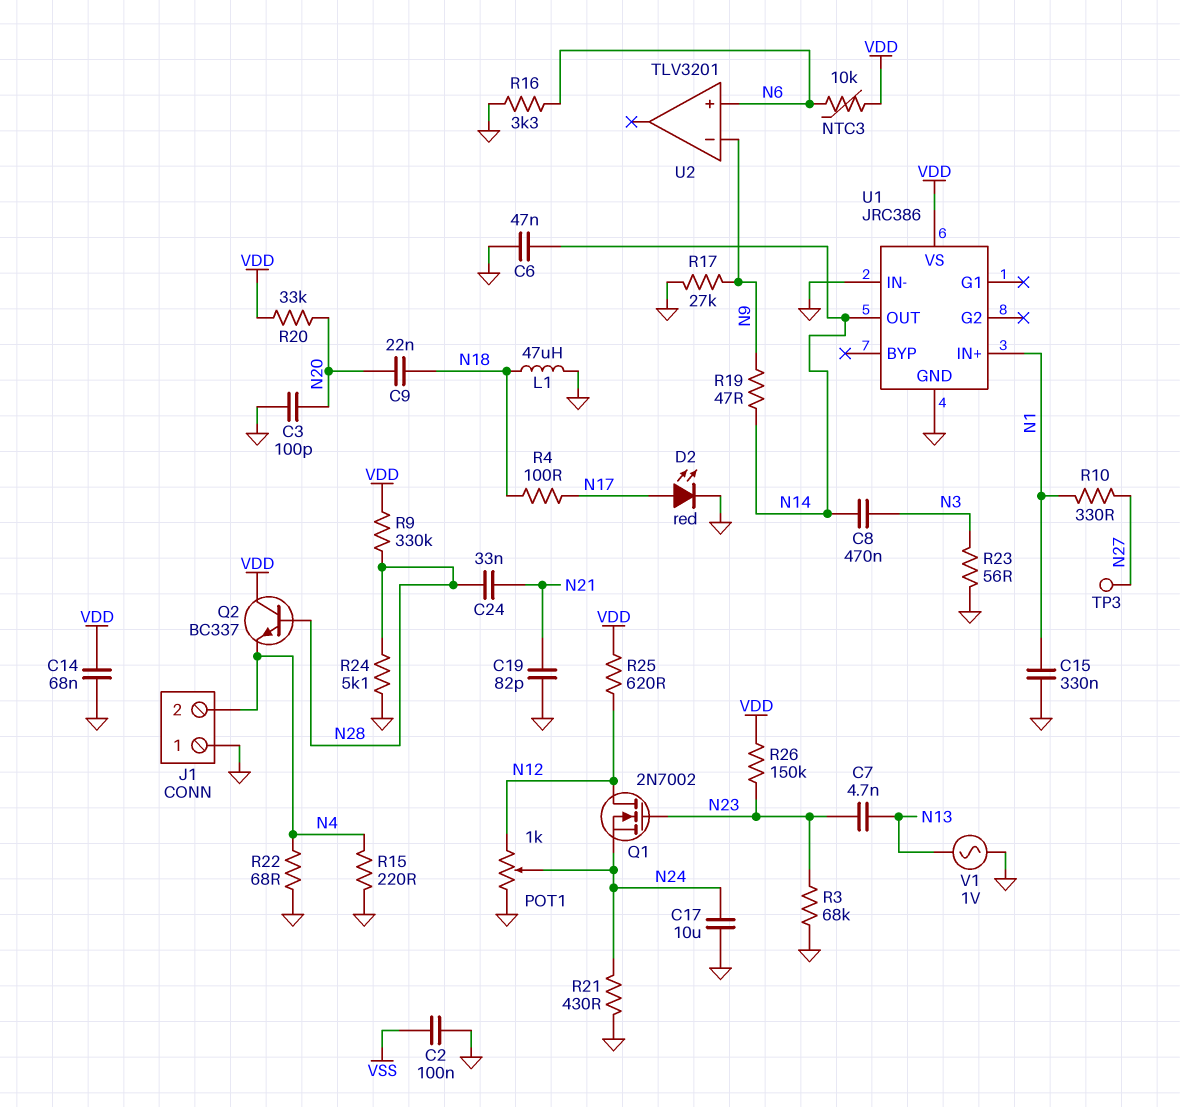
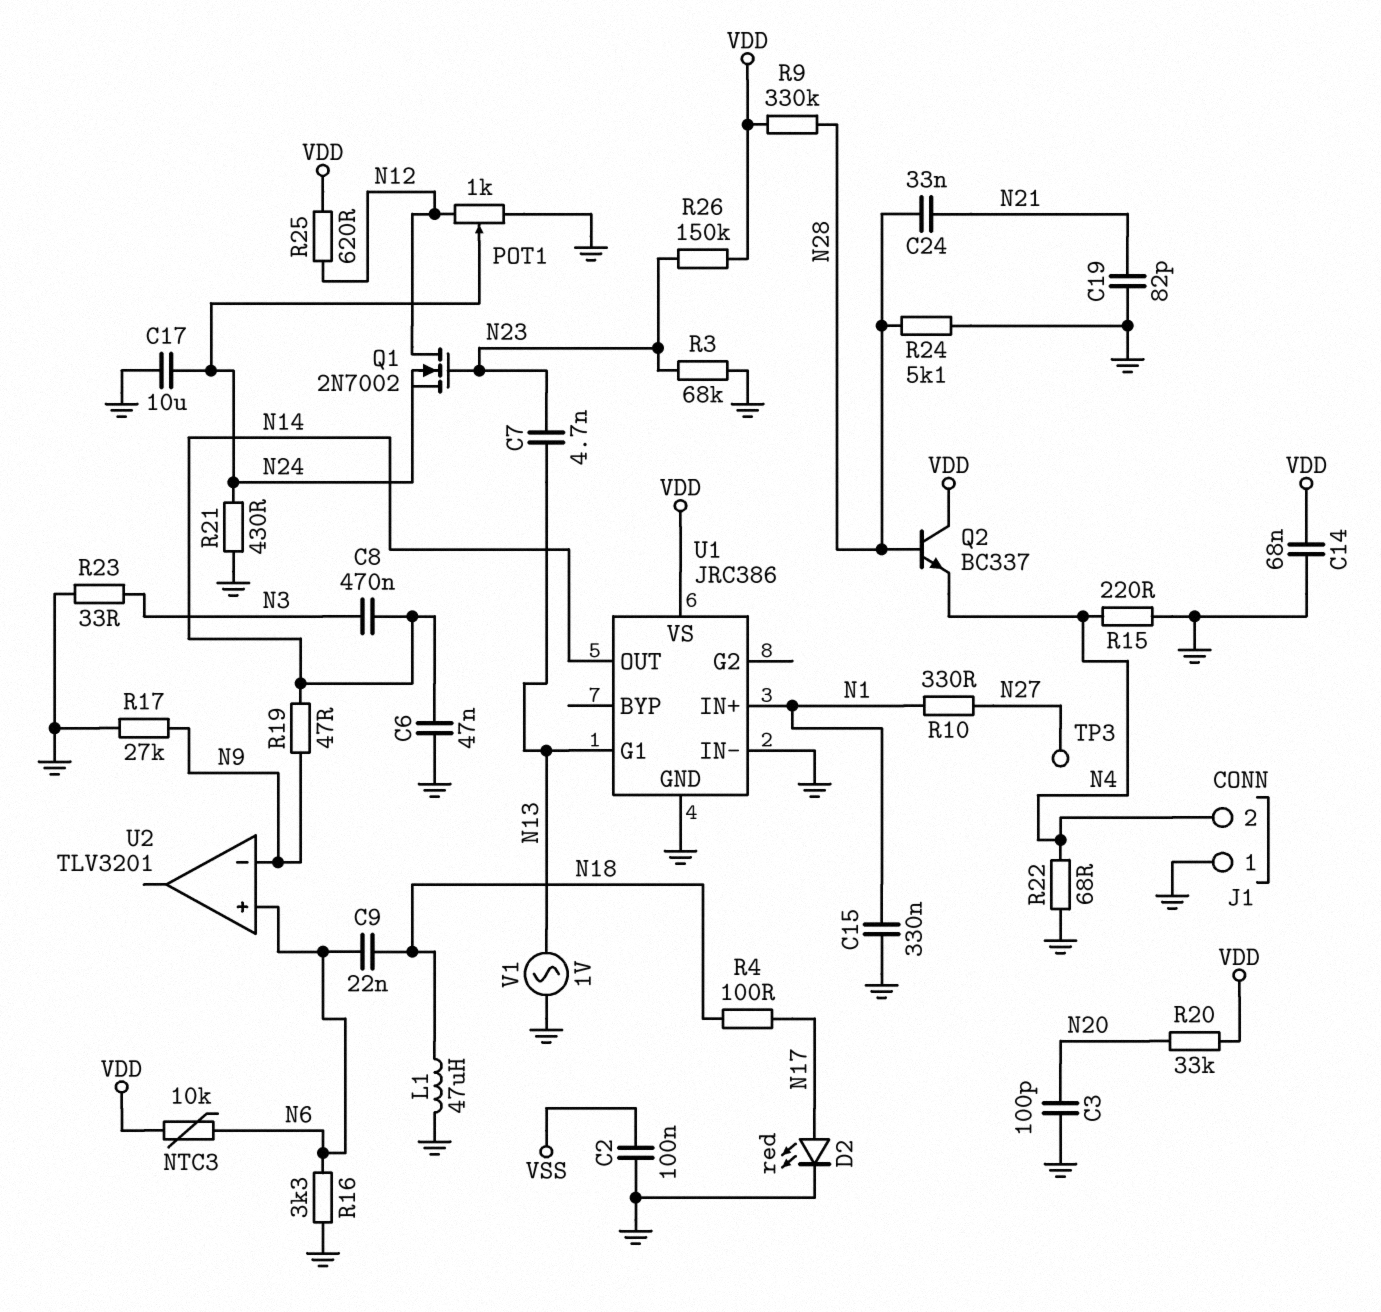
C9: 22nF (N18, N20) -> 22nF (N6, N18)
R23: 56 (GND, N3) -> 33 (GND, N3)
U1 pin G1: none -> N13

